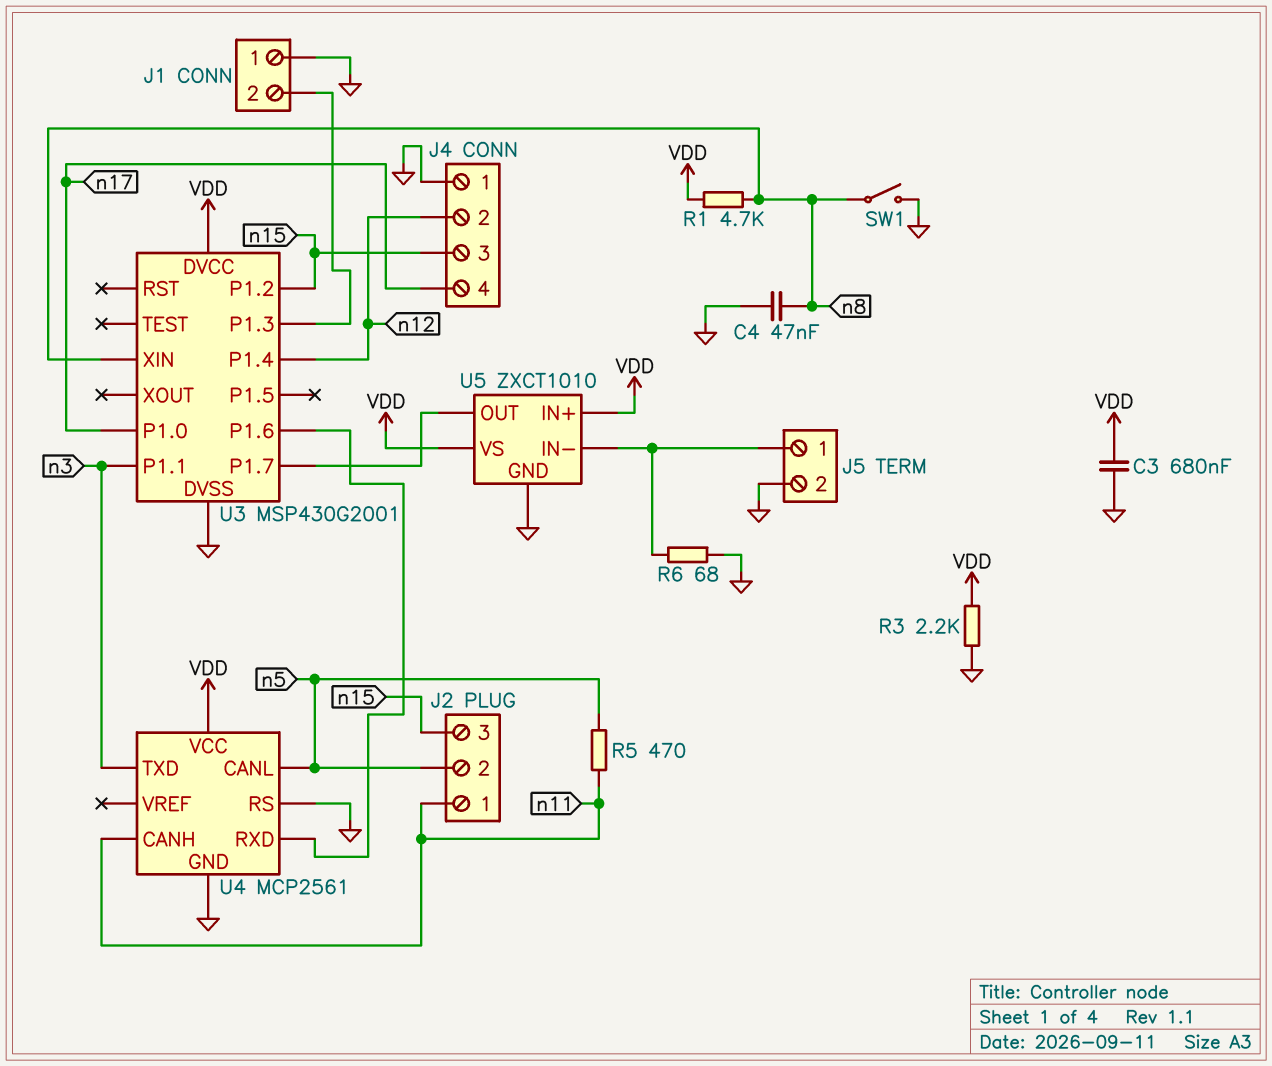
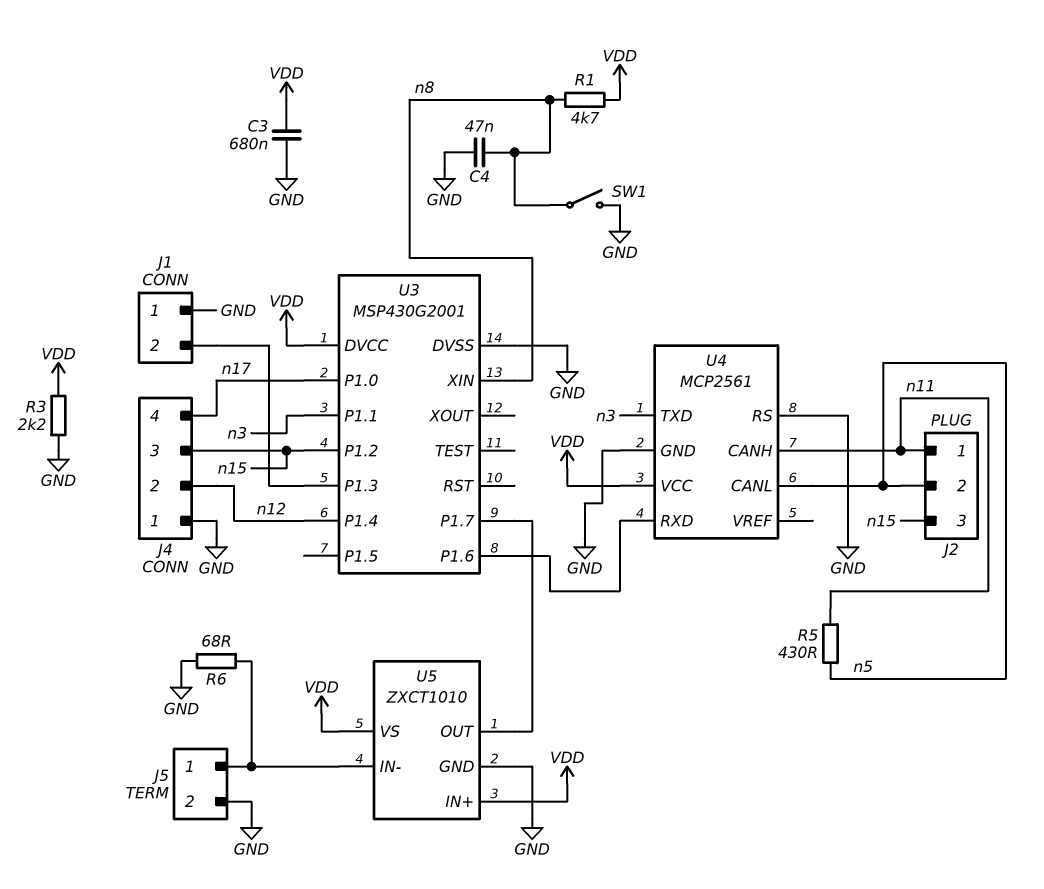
R5: 470 (n5, n11) -> 430 (n5, n11)

